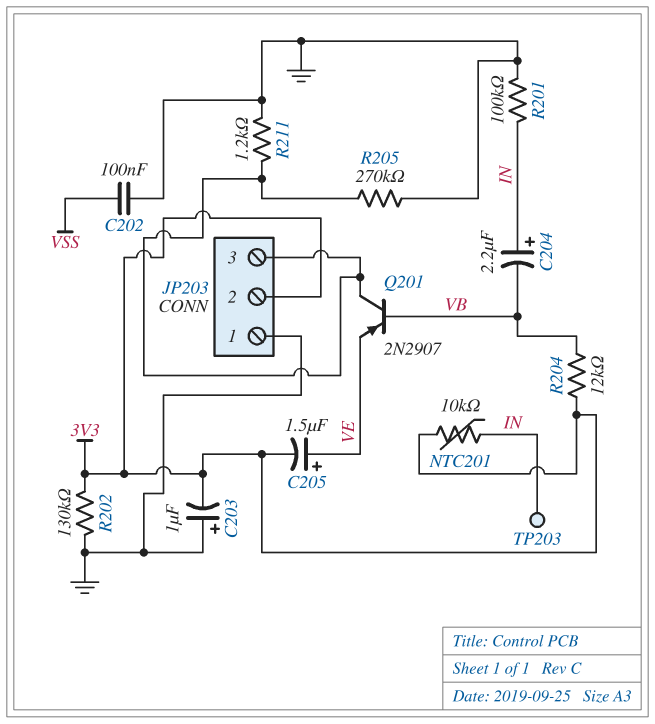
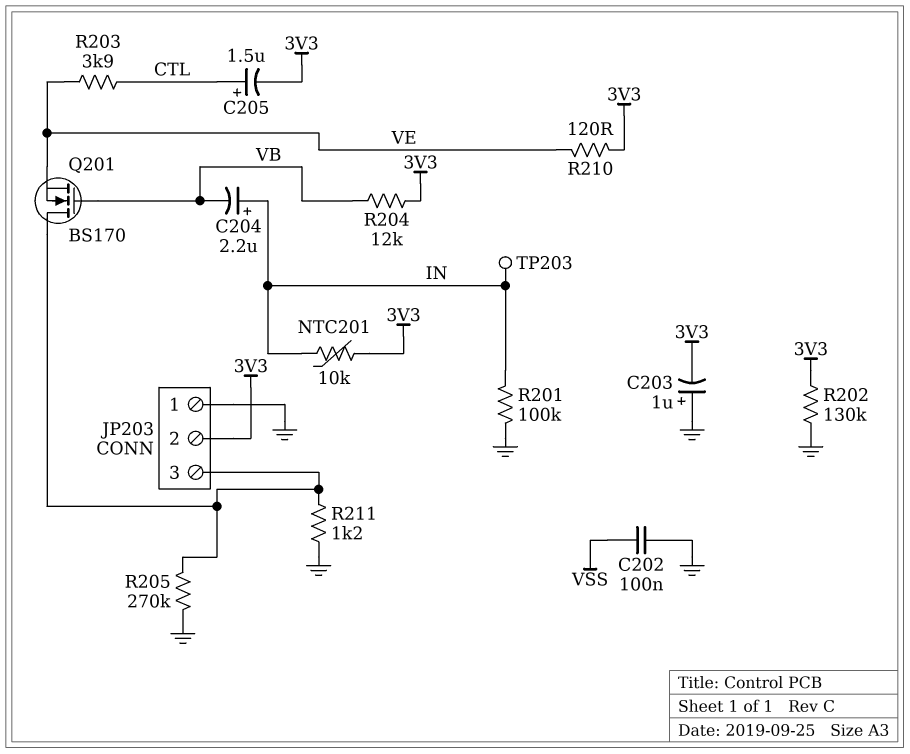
C205: 1.5uF (plus VE, minus 3V3) -> 1.5uF (plus CTL, minus 3V3)
Q201: PNP 2N2907 (B VB, C JP203/3, E VE) -> NMOS BS170 (G VB, D JP203/3, S VE)
R203: none -> 3.9k (CTL, VE)
R210: none -> 120 (3V3, VE)

